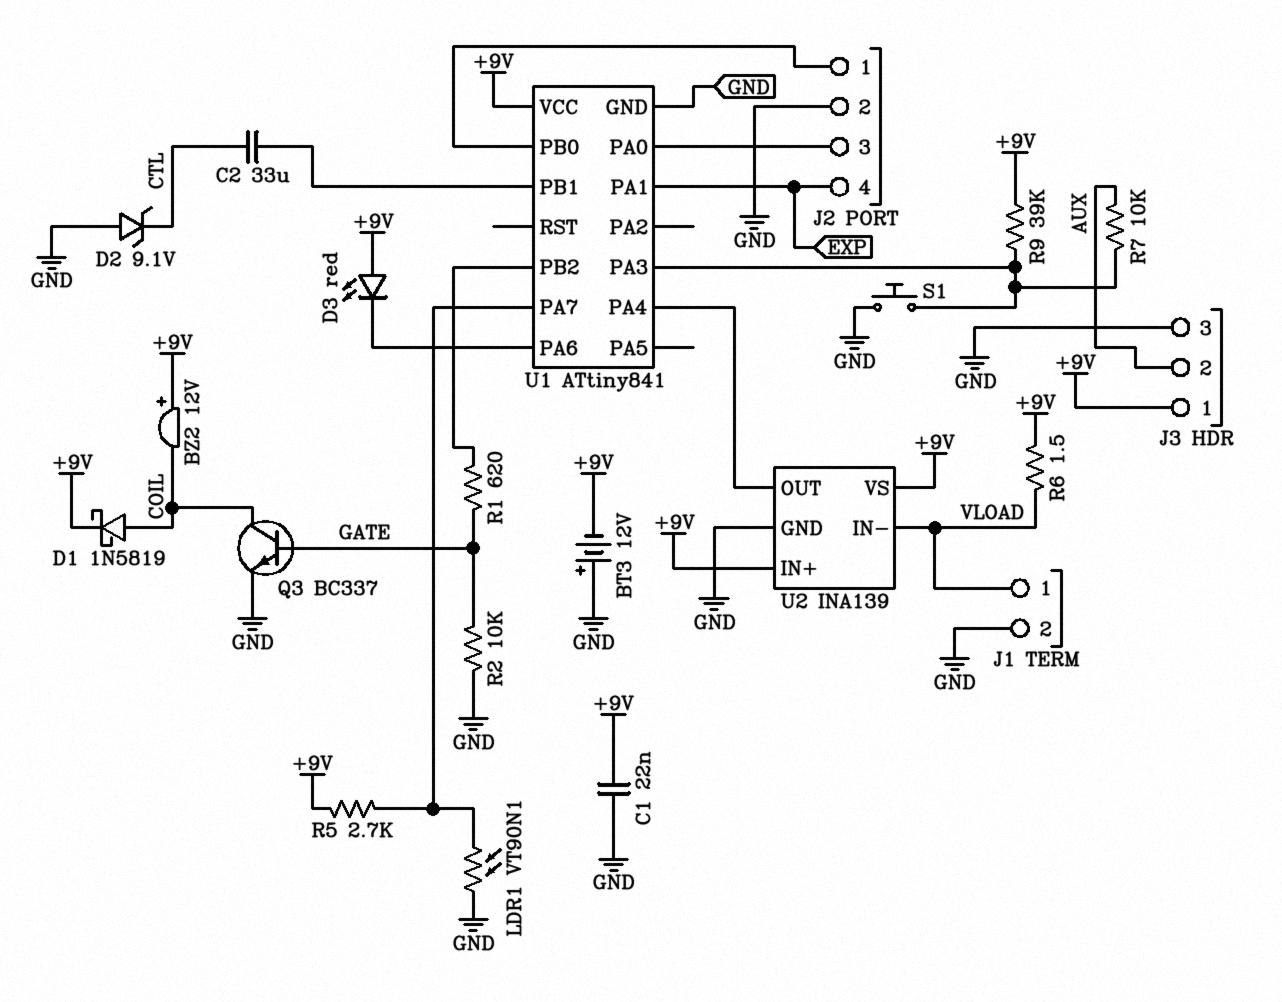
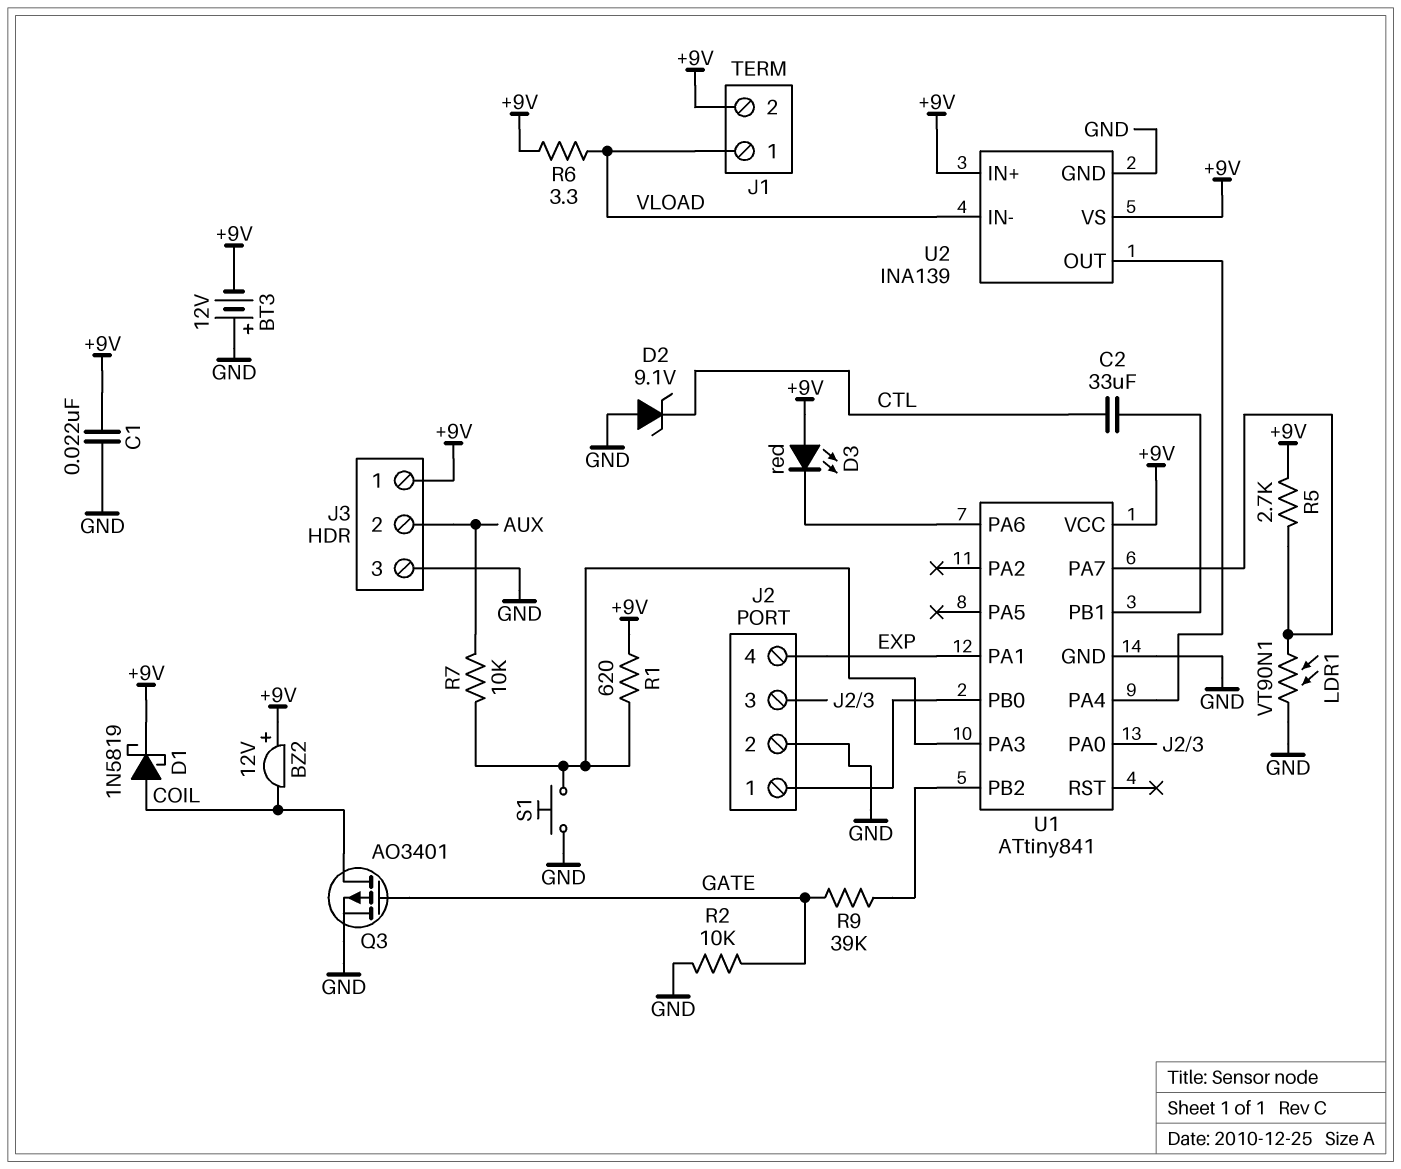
J1 pin 2: GND -> +9V
Q3: NPN BC337 (B GATE, C COIL, E GND) -> PMOS AO3401 (G GATE, D COIL, S GND)
R1: 620 (GATE, U1/PB2) -> 620 (+9V, U1/PA3)
R6: 1.5 (+9V, VLOAD) -> 3.3 (+9V, VLOAD)
R9: 39k (+9V, U1/PA3) -> 39k (GATE, U1/PB2)

